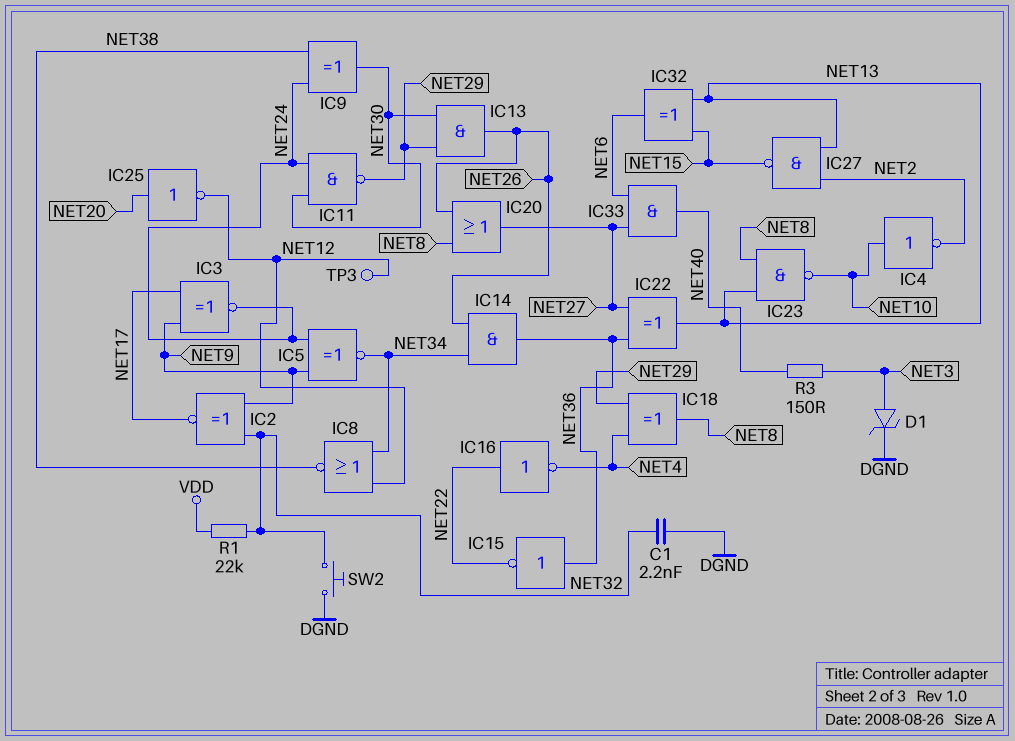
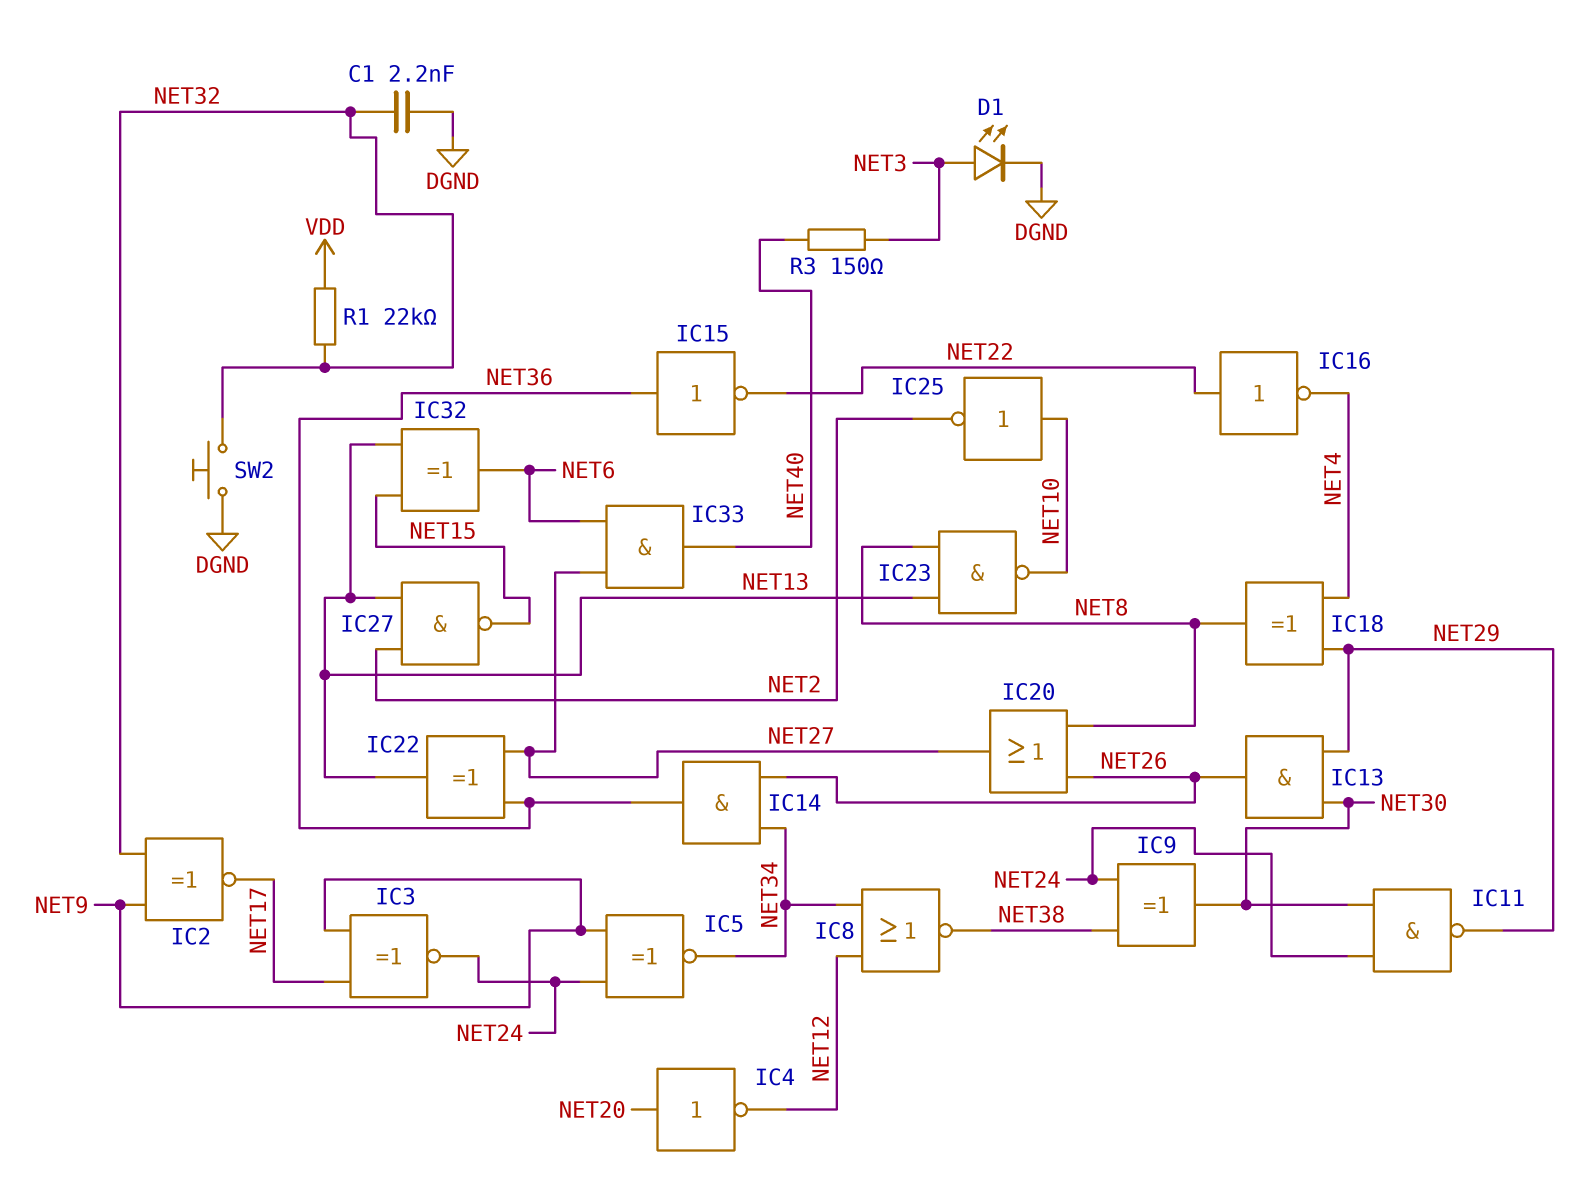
D1: zener (A NET3, K DGND) -> LED (A NET3, K DGND)
IC4: NOT (in NET10, out NET2) -> NOT (in NET20, out NET12)
IC25: NOT (in NET20, out NET12) -> NOT (in NET10, out NET2)
TP3: test point (NET12) -> none

